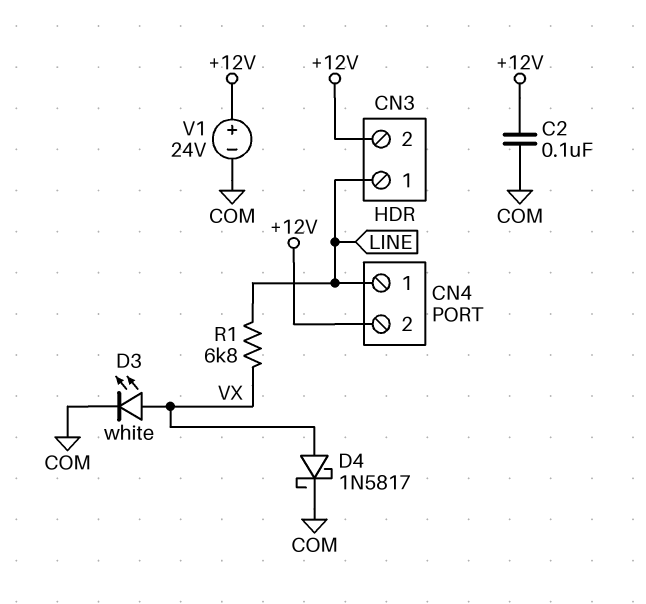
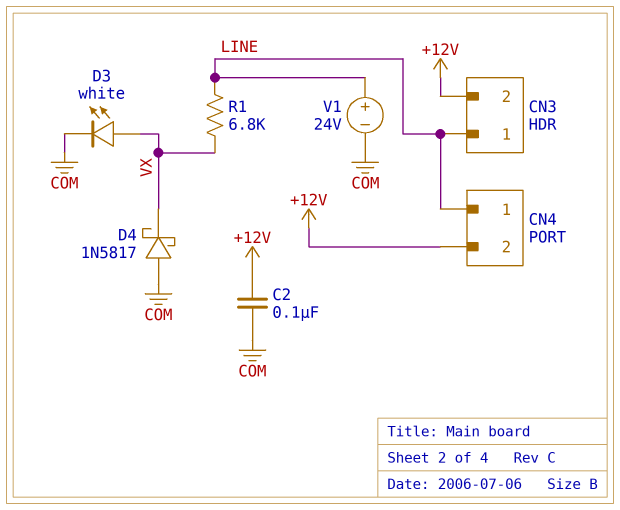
D4: schottky 1N5817 (A VX, K COM) -> schottky 1N5817 (A COM, K VX)
V1: 24V (plus +12V, minus COM) -> 24V (plus LINE, minus COM)

